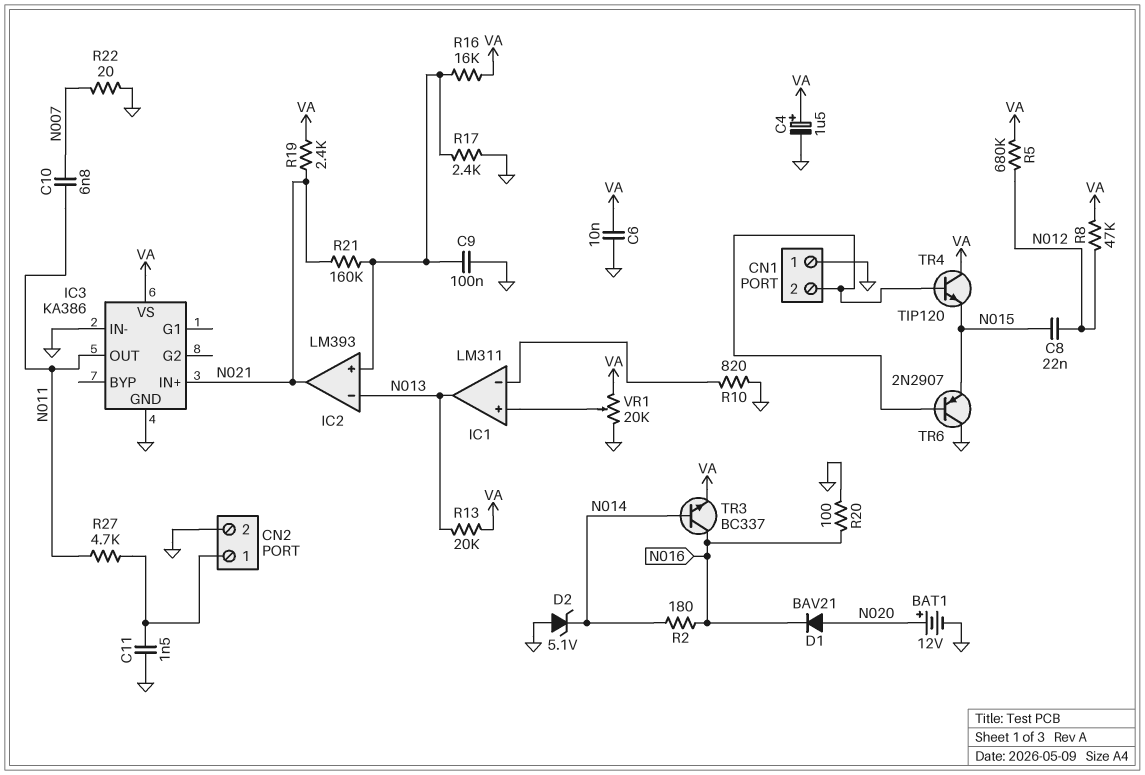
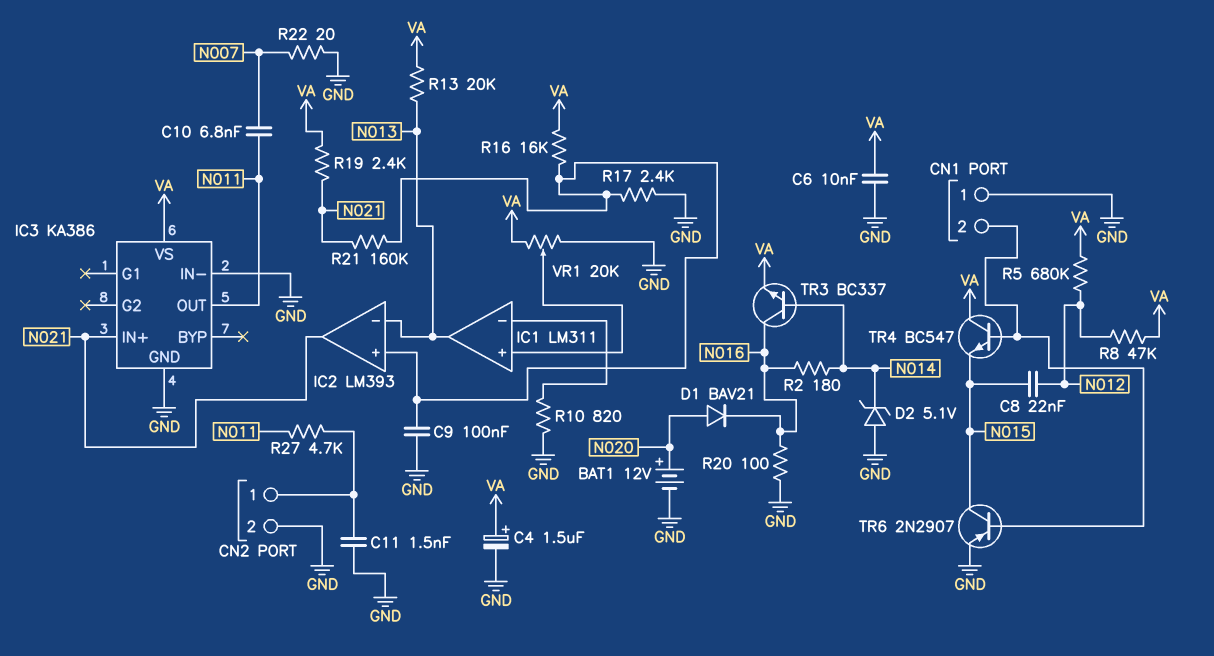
TR4: NPN TIP120 (B CN1/2, C VA, E N015) -> NPN BC547 (B CN1/2, C VA, E N015)
TR6: PNP 2N2907 (B CN1/2, C GND, E N015) -> PNP 2N2907 (B CN1/2, C N015, E GND)

